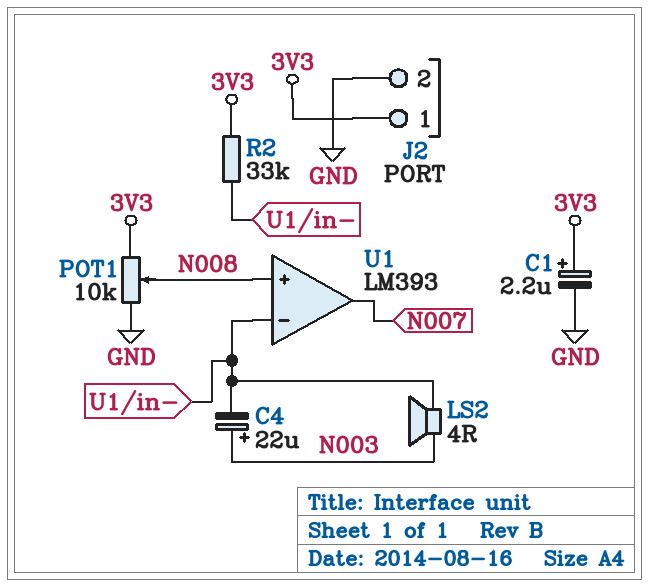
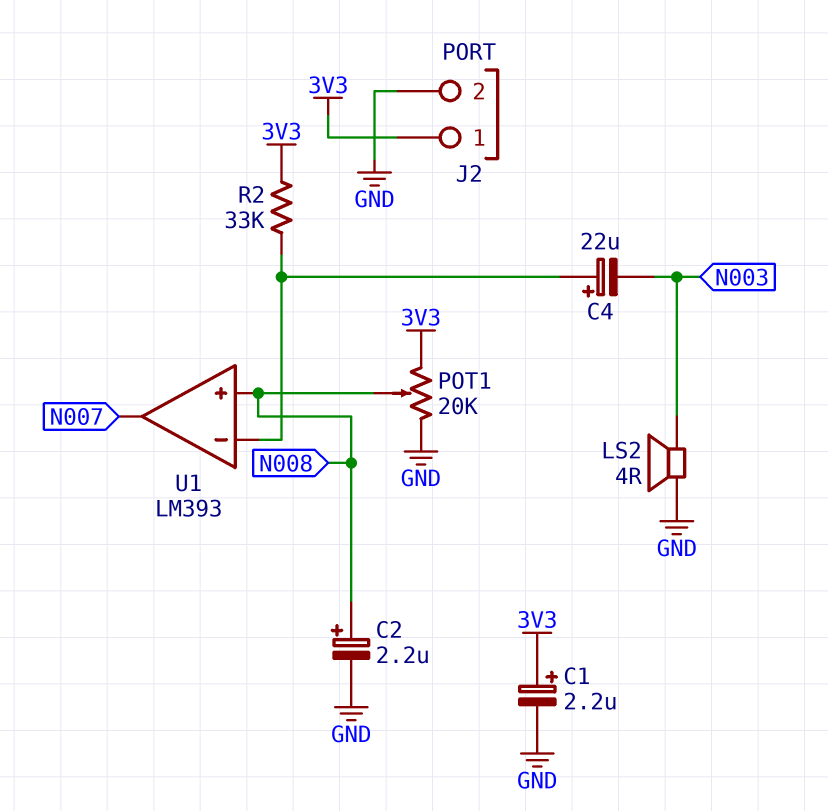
C2: none -> 2.2uF (plus N008, minus GND)
C4: 22uF (plus N003, minus U1/in-) -> 22uF (plus U1/in-, minus N003)
LS2: speaker 4R (N003, U1/in-) -> speaker 4R (GND, N003)
POT1: 10k (3V3, GND, wiper N008) -> 20k (3V3, GND, wiper N008)

